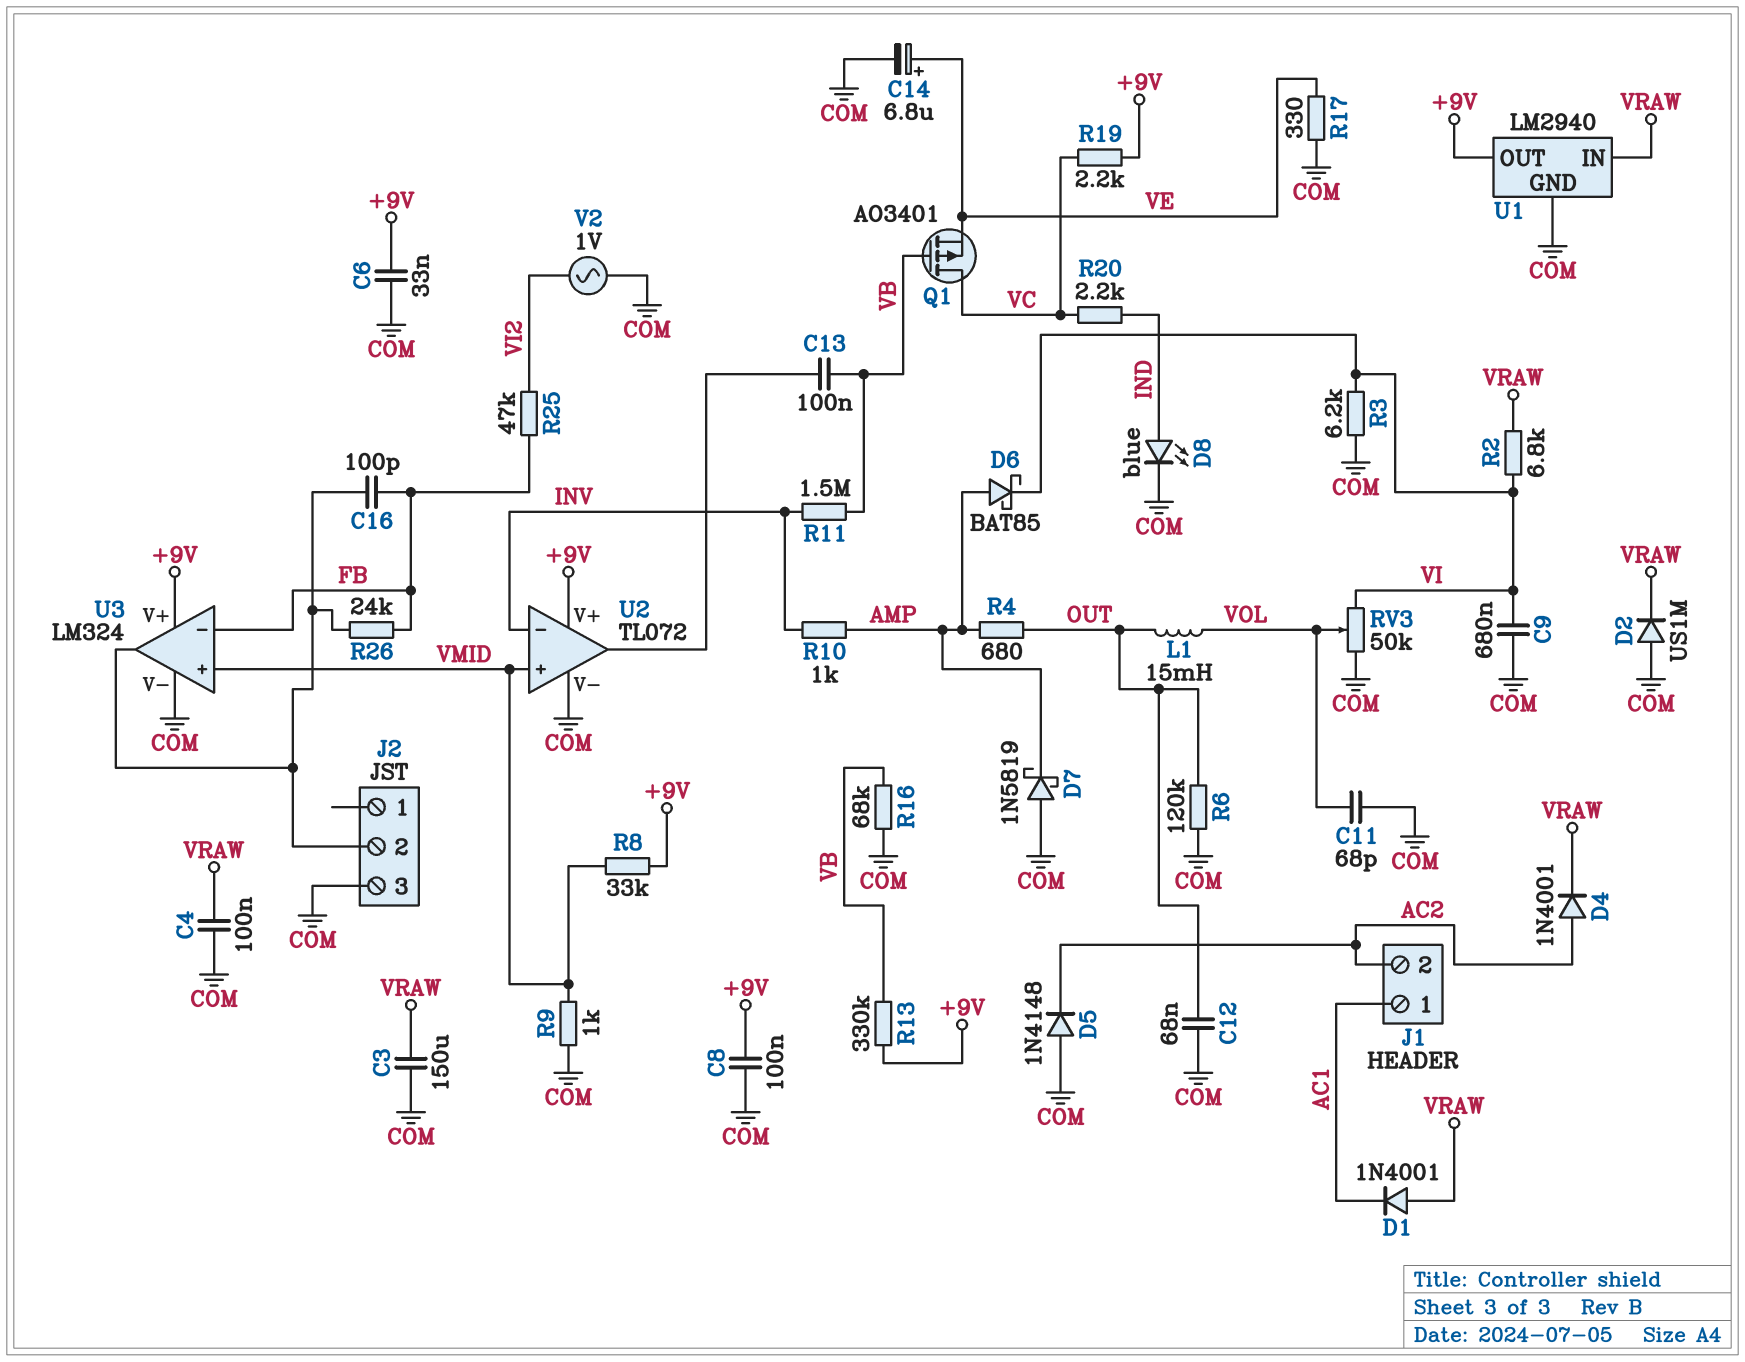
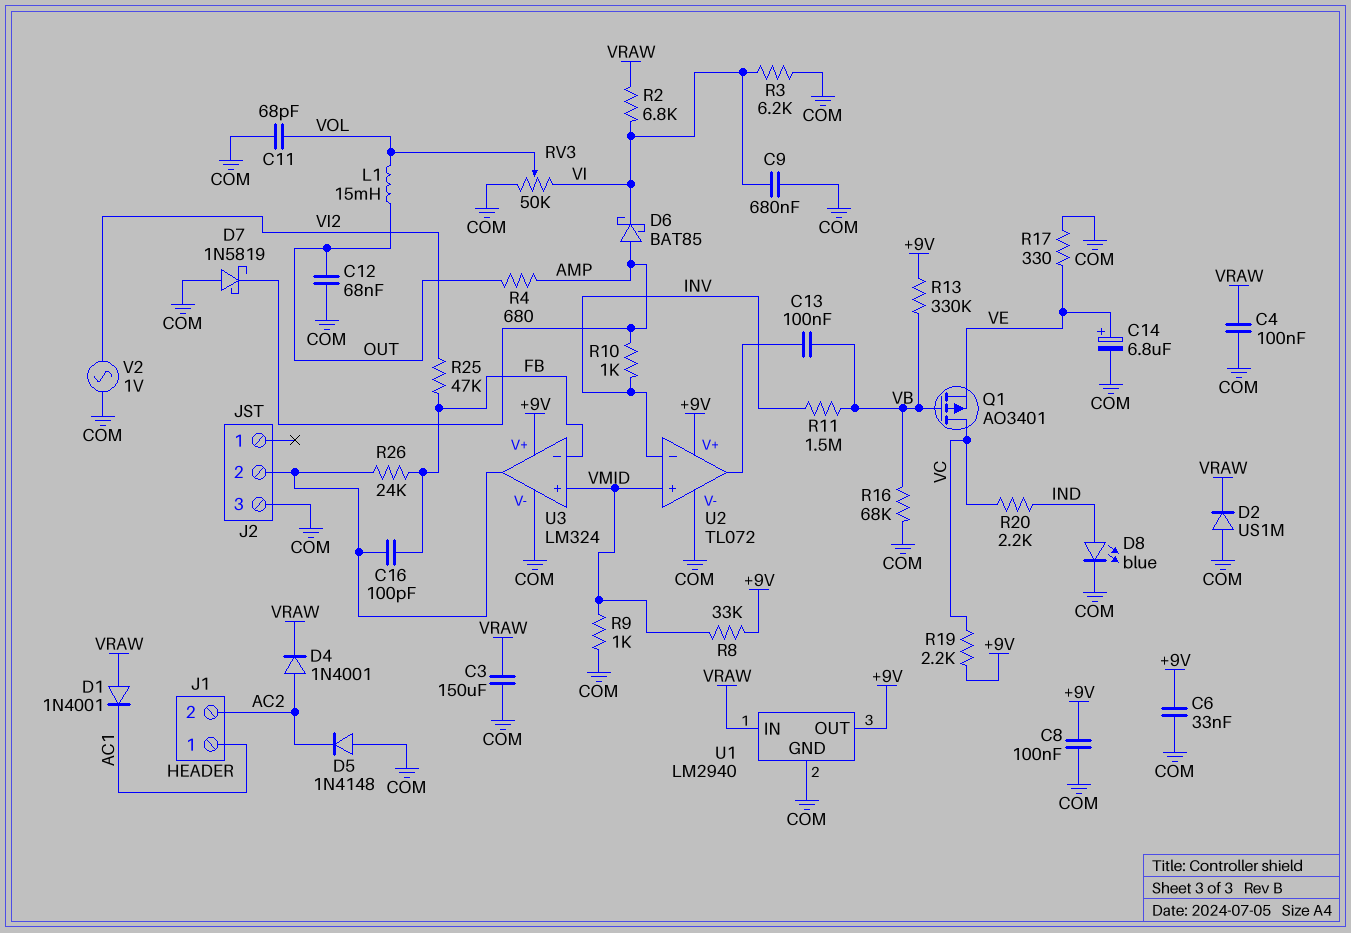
R6: 120k (COM, OUT) -> none

